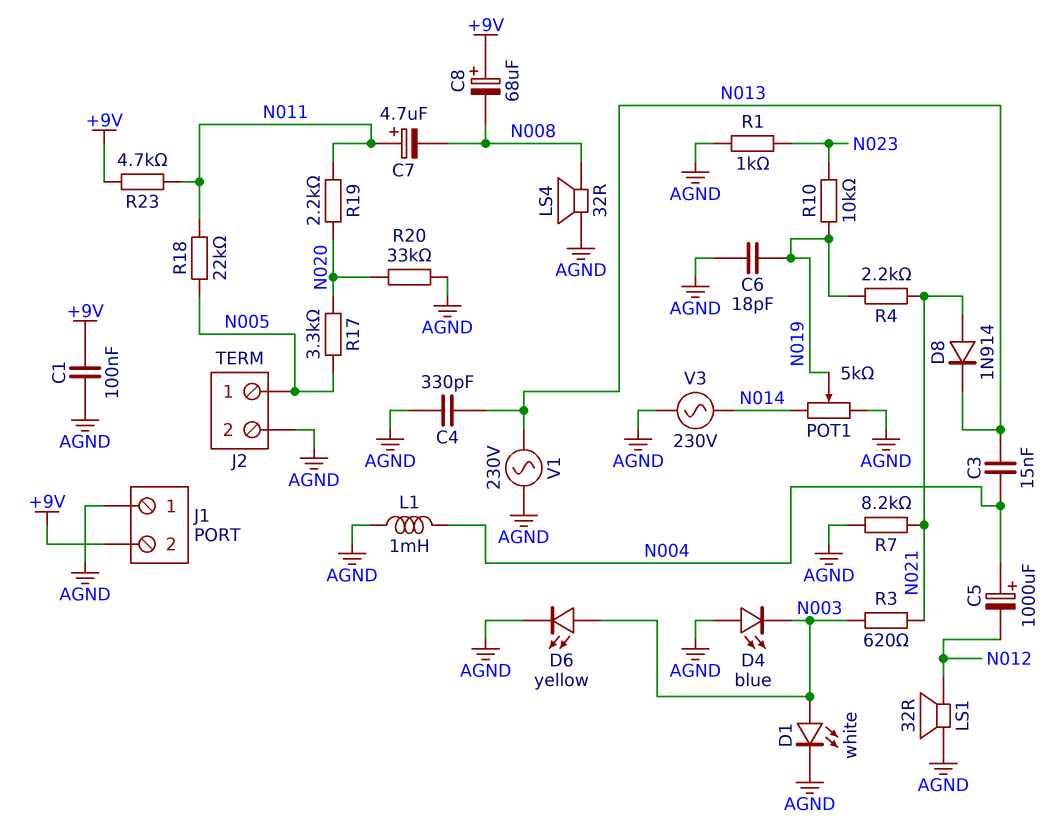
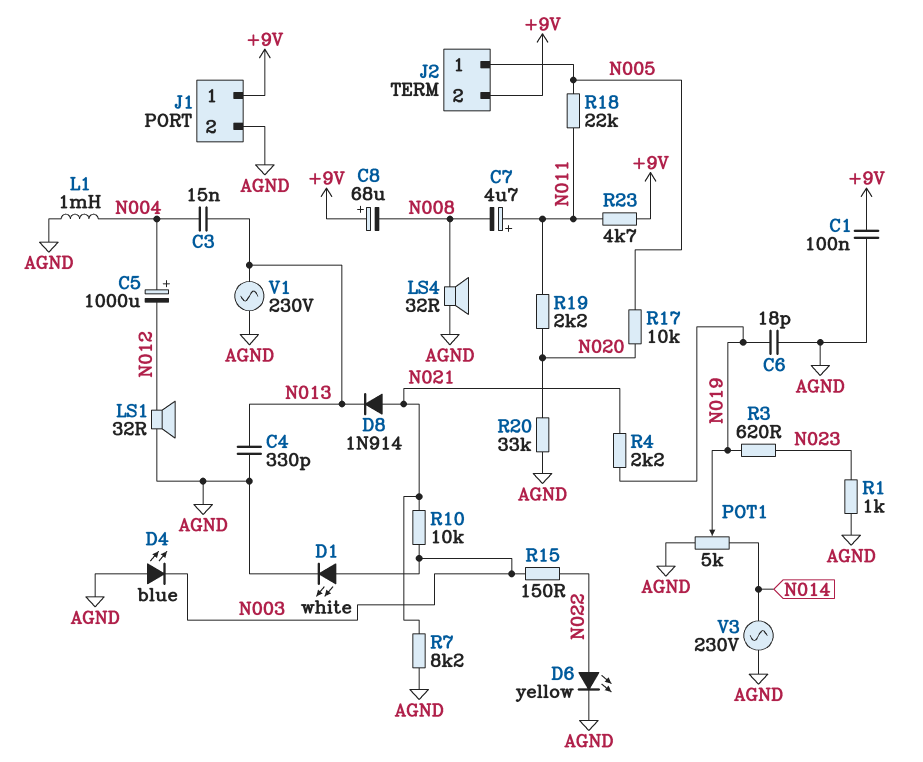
D6: LED yellow (A N003, K AGND) -> LED yellow (A N022, K AGND)
J1 pin 1: AGND -> +9V
J1 pin 2: +9V -> AGND
J2 pin 2: AGND -> +9V
R3: 620 (N003, N021) -> 620 (N019, N023)
R10: 10k (N019, N023) -> 10k (N003, N021)
R15: none -> 150 (N003, N022)
R17: 3.3k (N005, N020) -> 10k (N005, N020)

